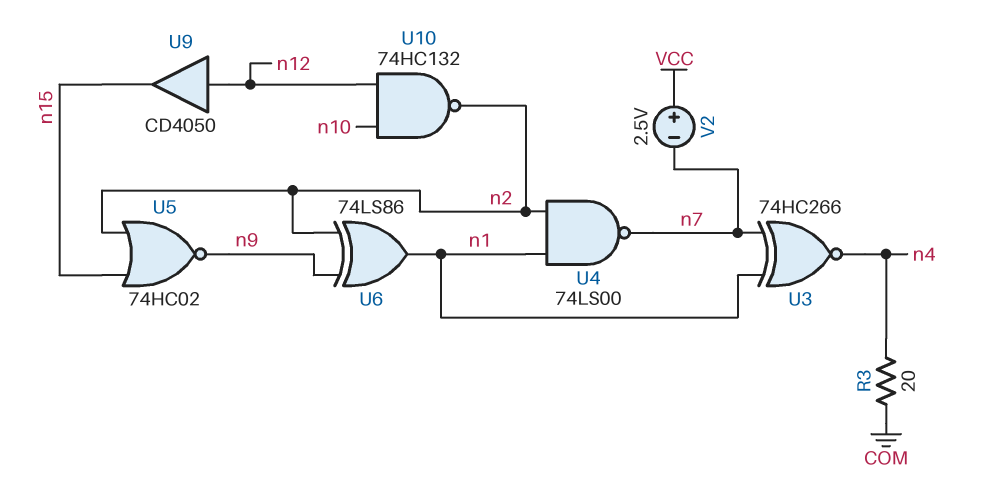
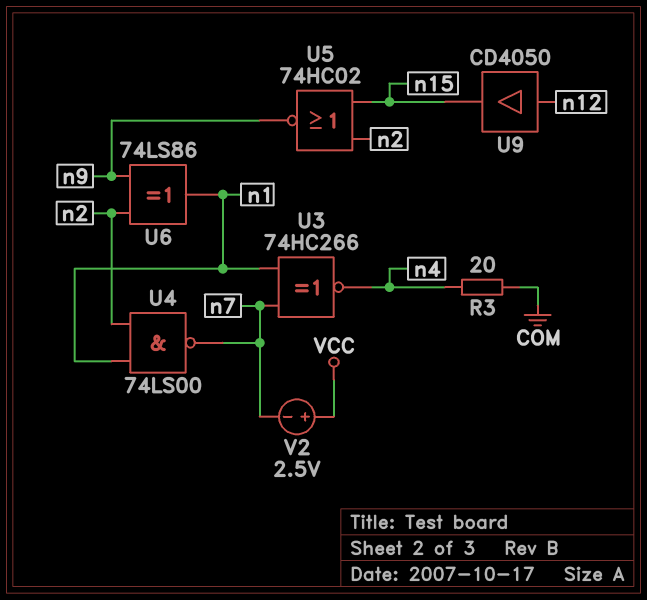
U10: NAND 74HC132 (in n10, in n12, out n2) -> none

